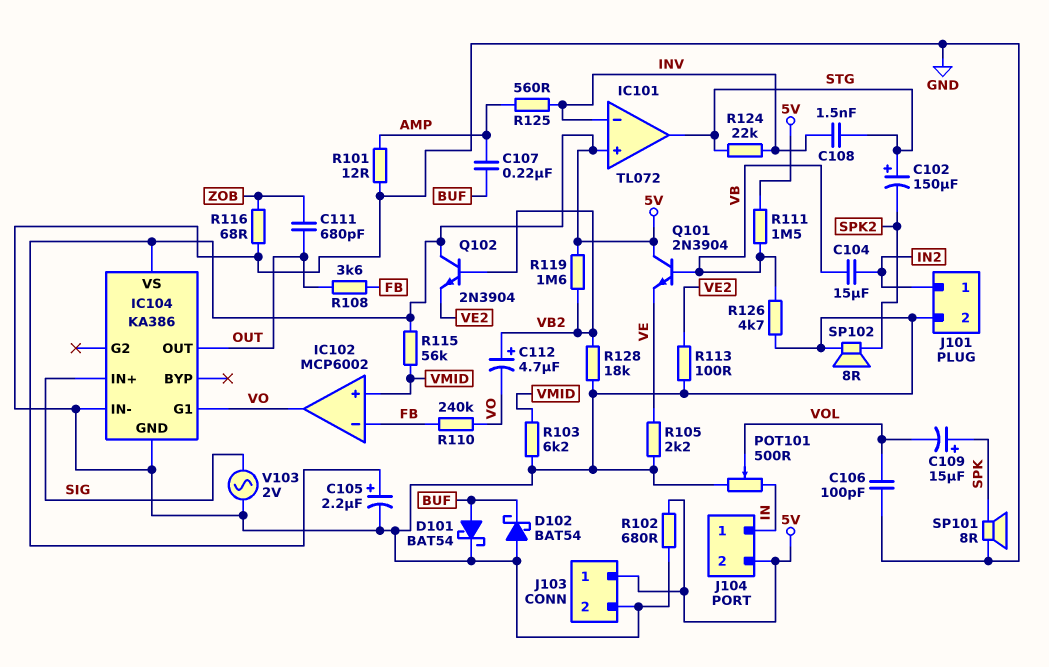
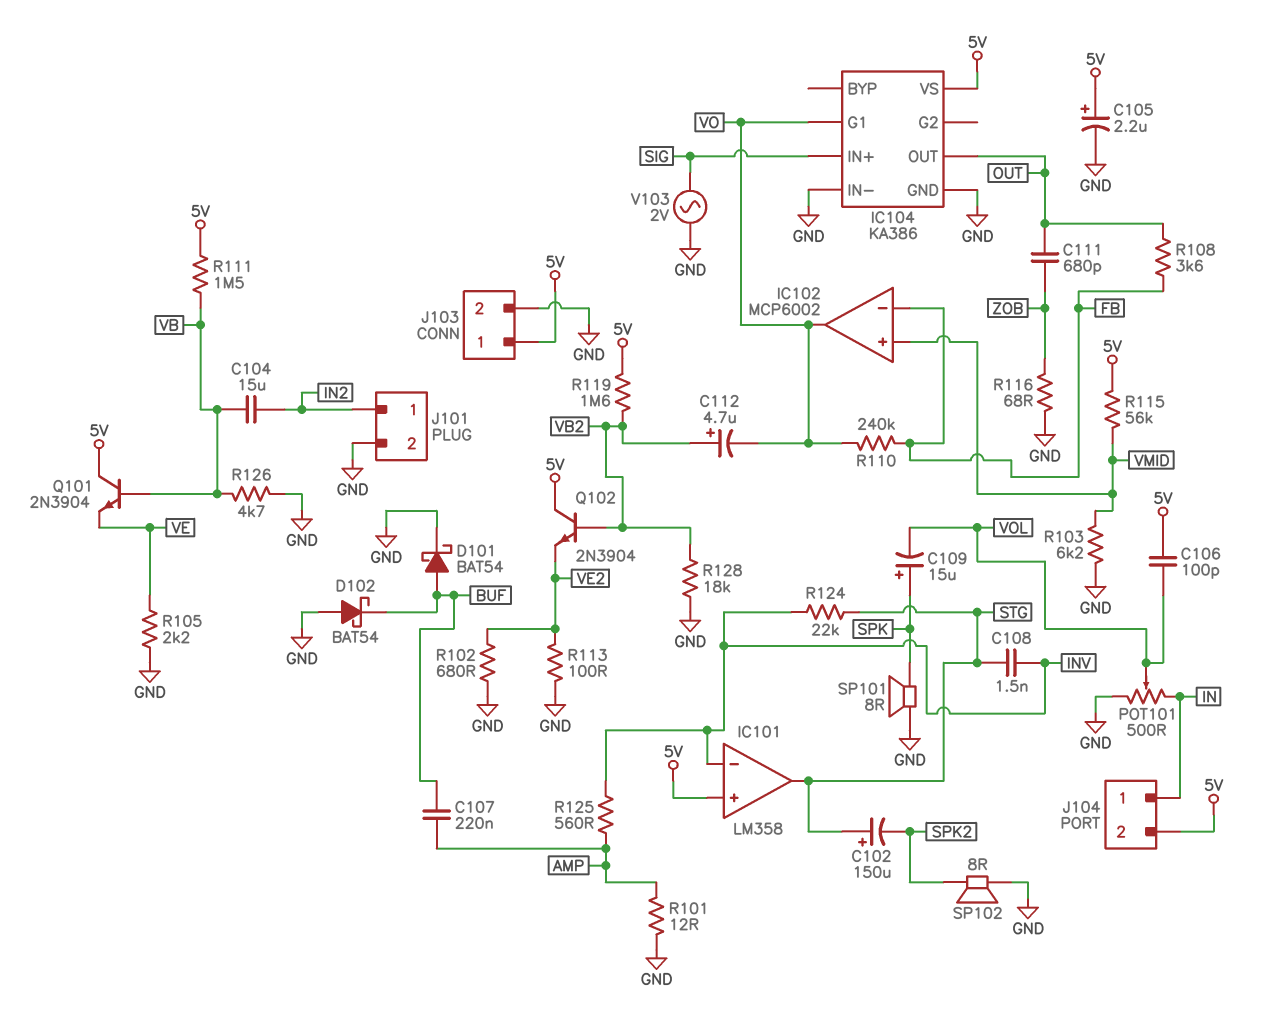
C106: 100pF (GND, VOL) -> 100pF (5V, VOL)
IC101: TL072 -> LM358
R102: 680 (5V, GND) -> 680 (GND, VE2)

